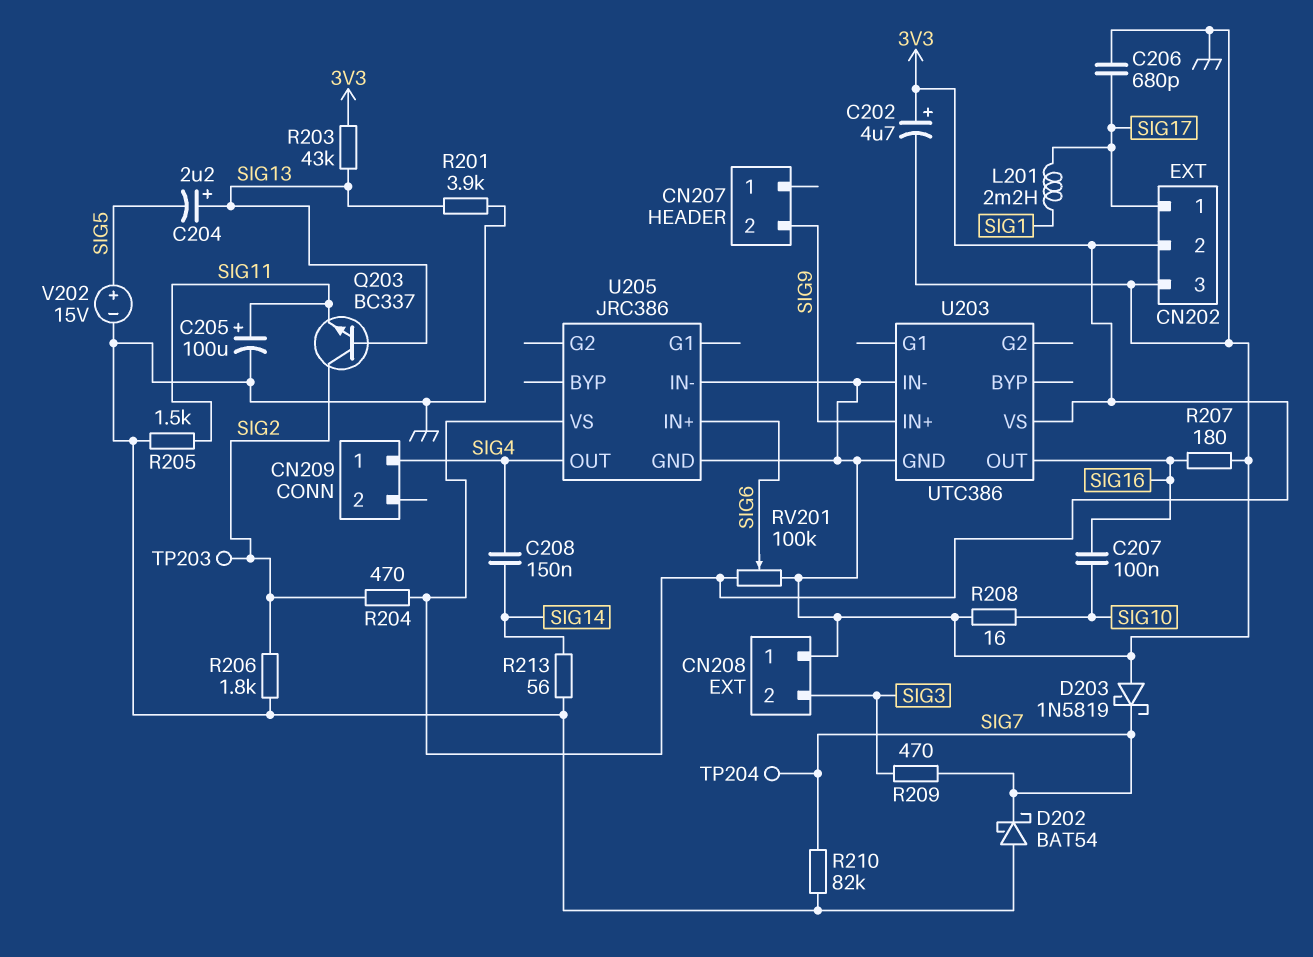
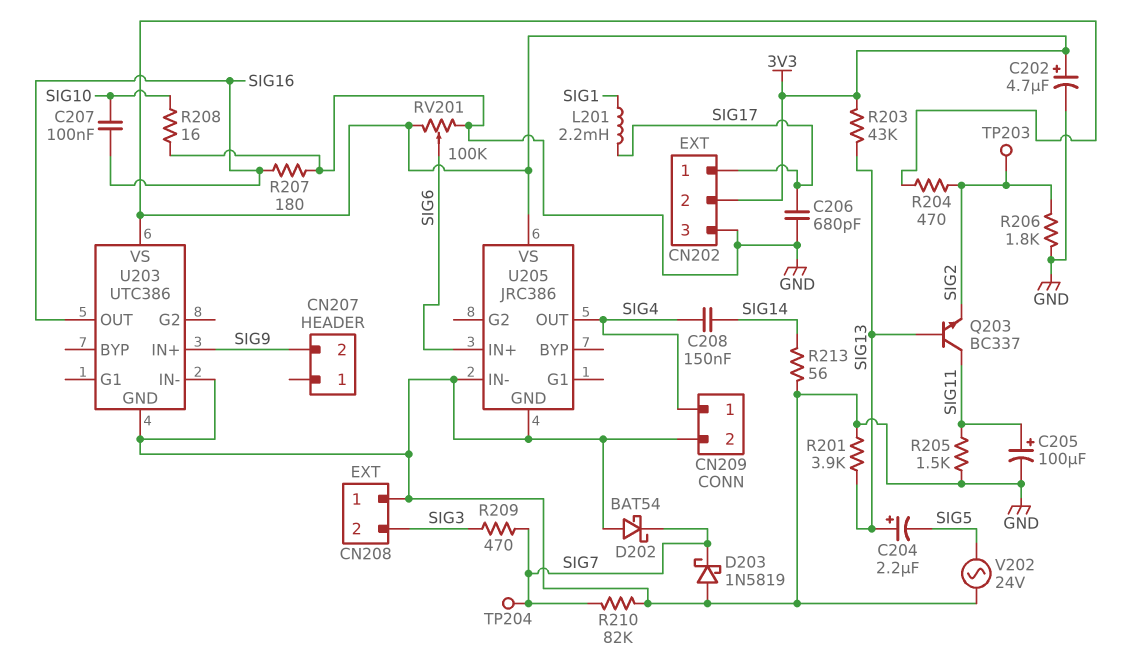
CN209 pin 2: none -> GND
Q203: NPN BC337 (B SIG13, C SIG2, E SIG11) -> NPN BC337 (B SIG13, C SIG11, E SIG2)
V202: 15V (plus SIG5, minus GND) -> AC 24V (GND, SIG5)

